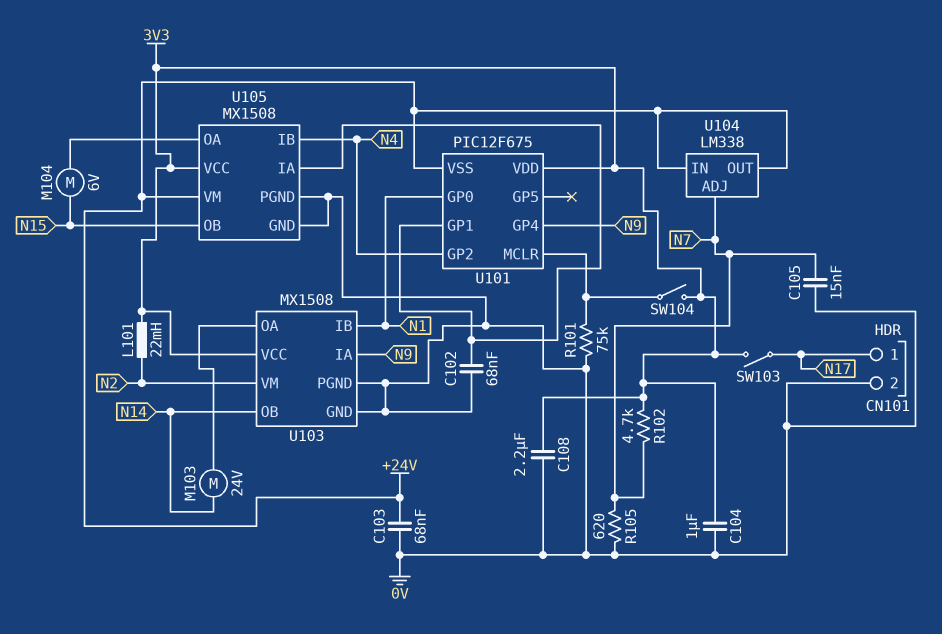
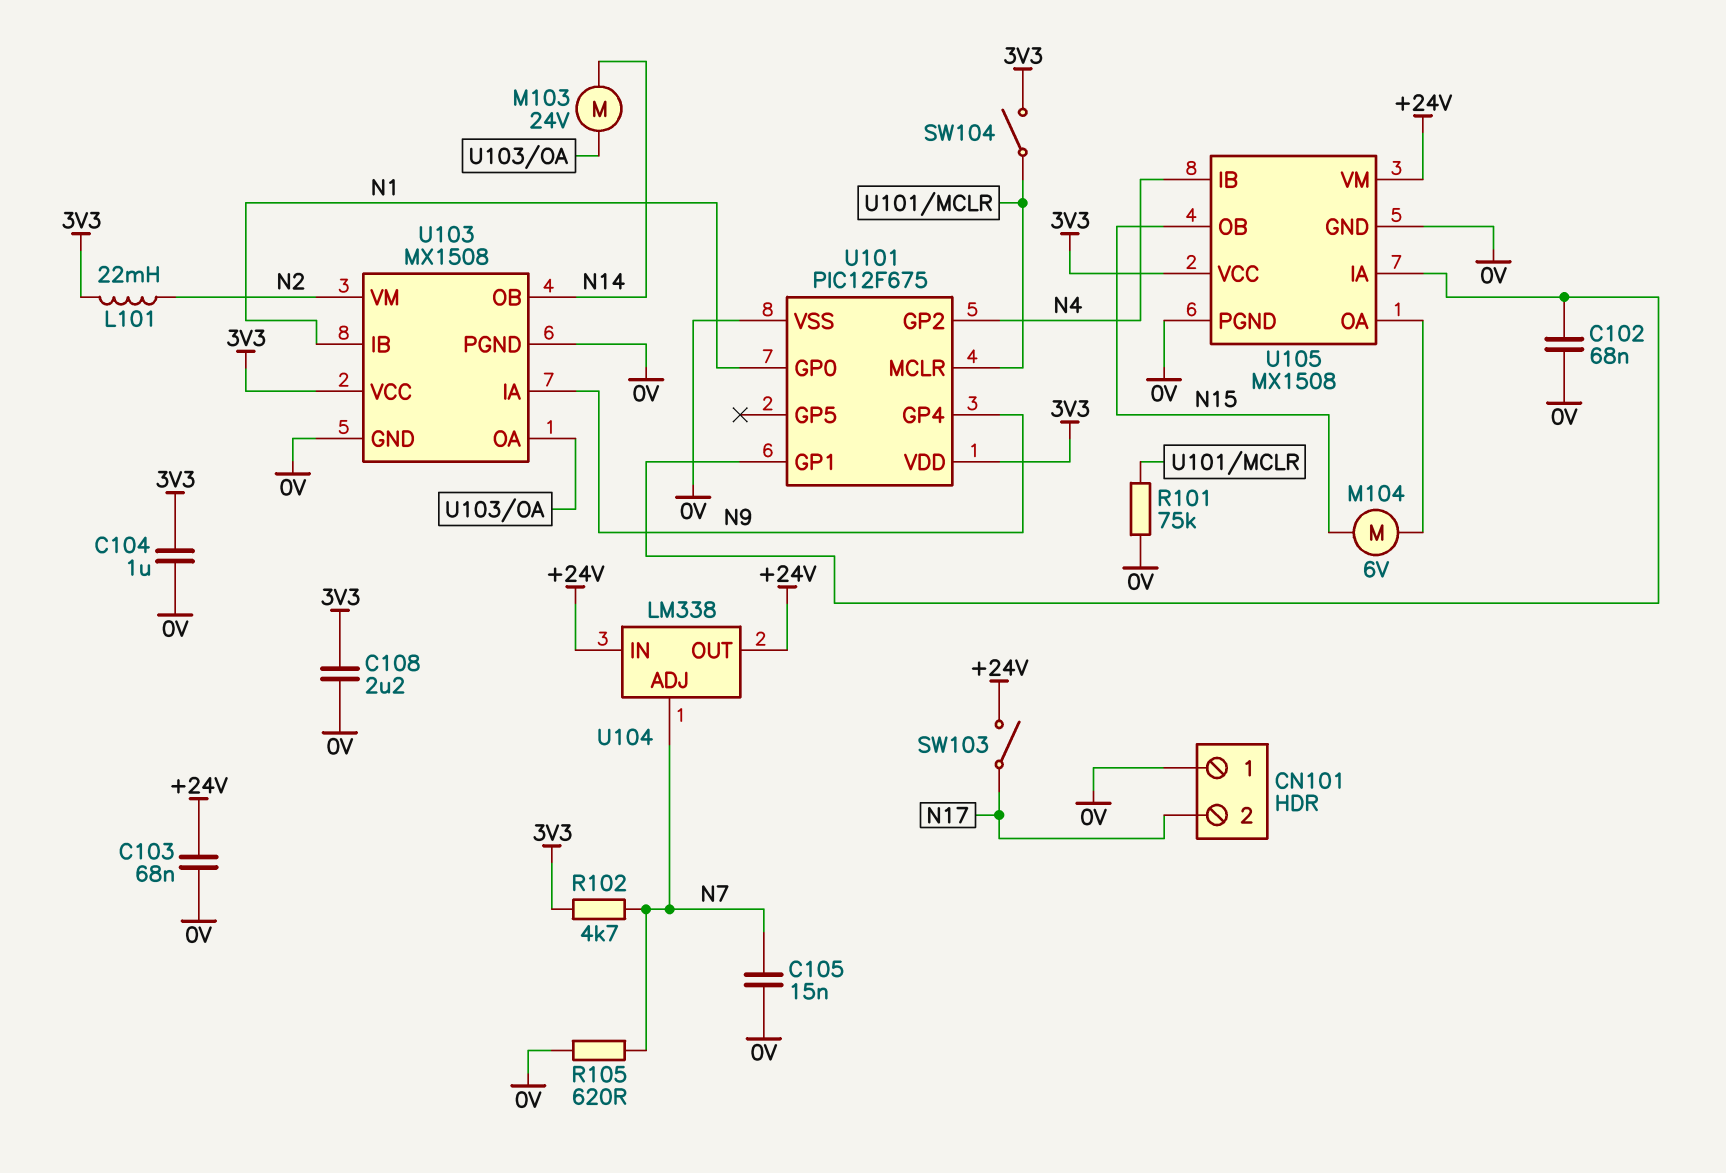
CN101 pin 1: N17 -> 0V
CN101 pin 2: 0V -> N17
SW103: switch (3V3, N17) -> switch (+24V, N17)
U101 pin VSS: +24V -> 0V

